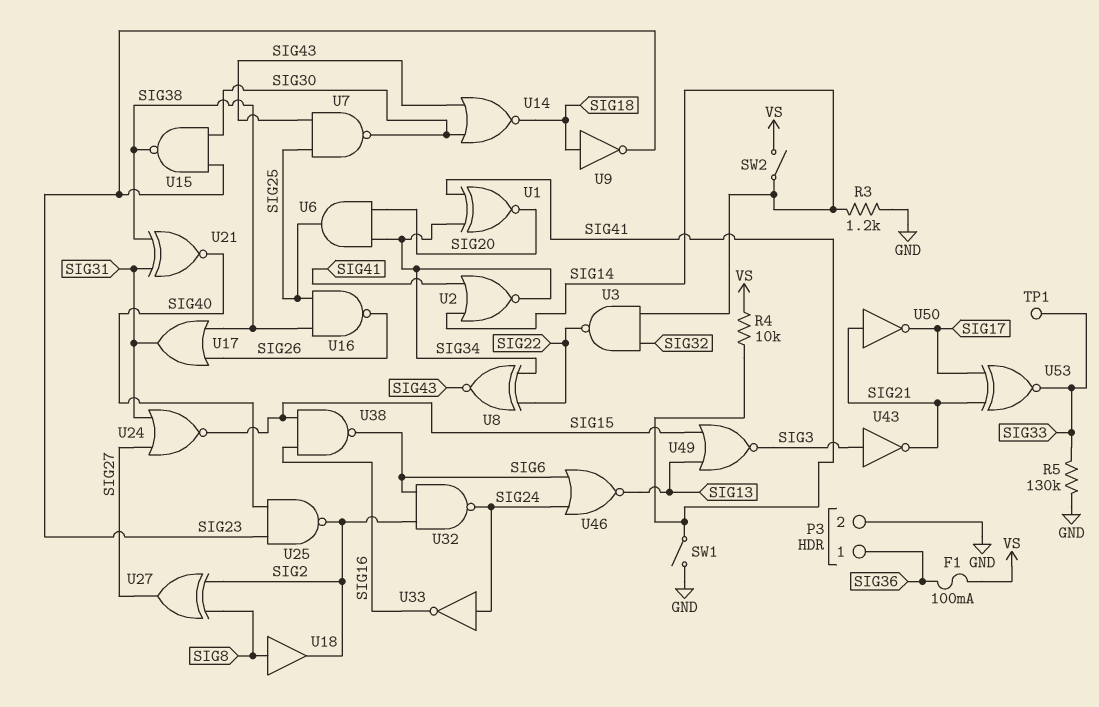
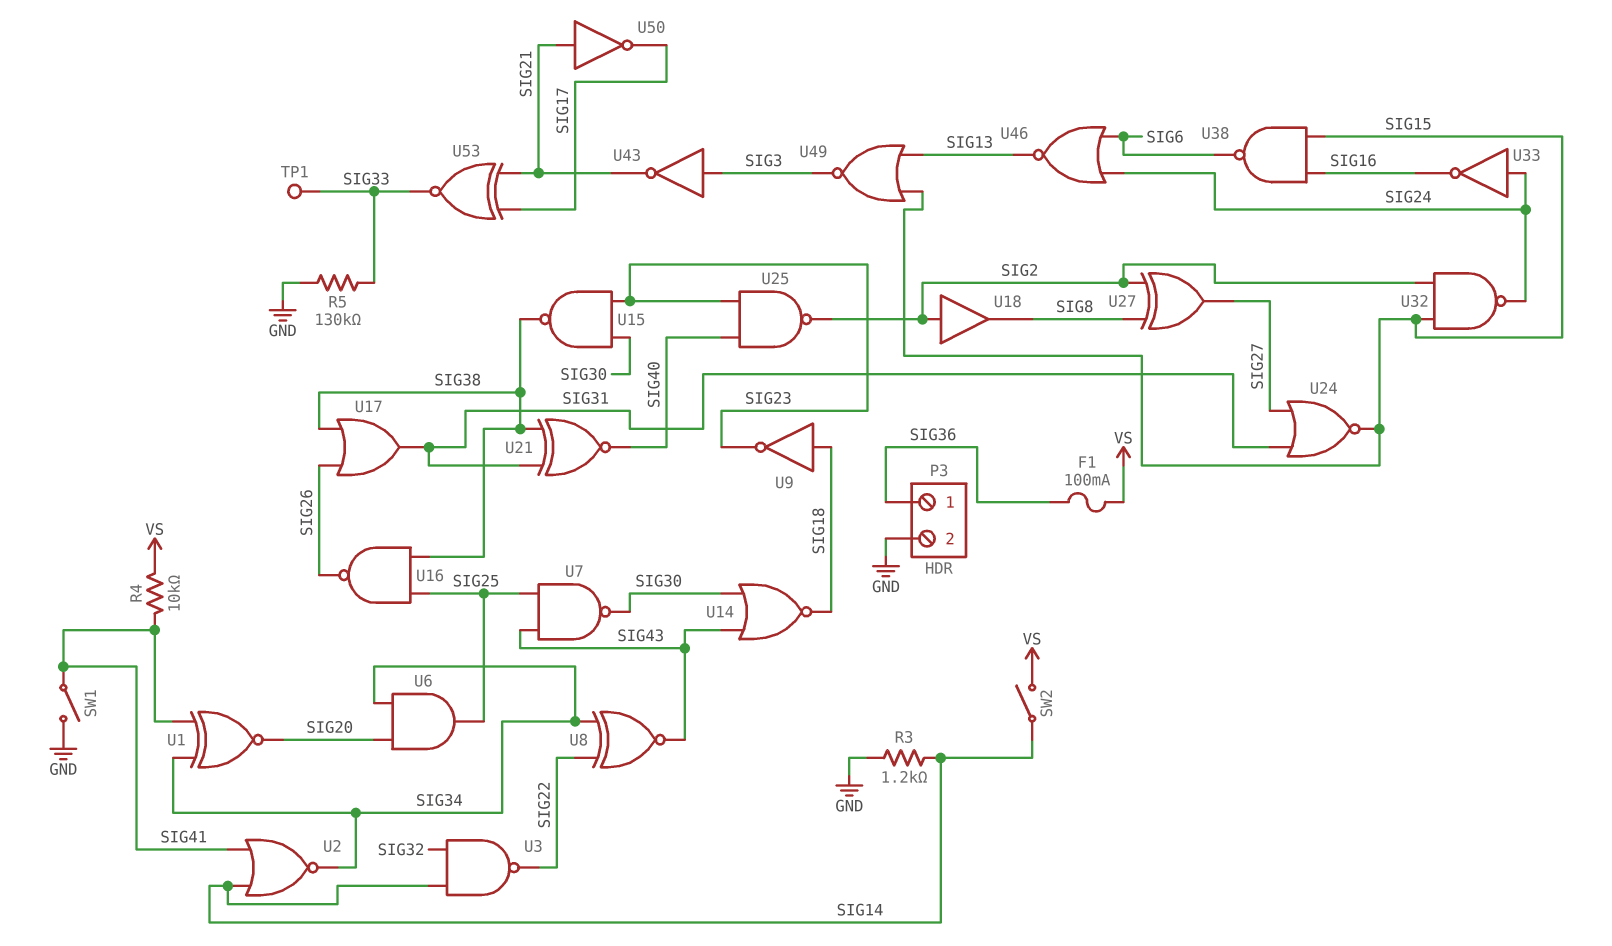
U18: buffer (in SIG8, out SIG2) -> buffer (in SIG2, out SIG8)
U32: NAND (in SIG2, in SIG6, out SIG24) -> NAND (in SIG2, in SIG15, out SIG24)

